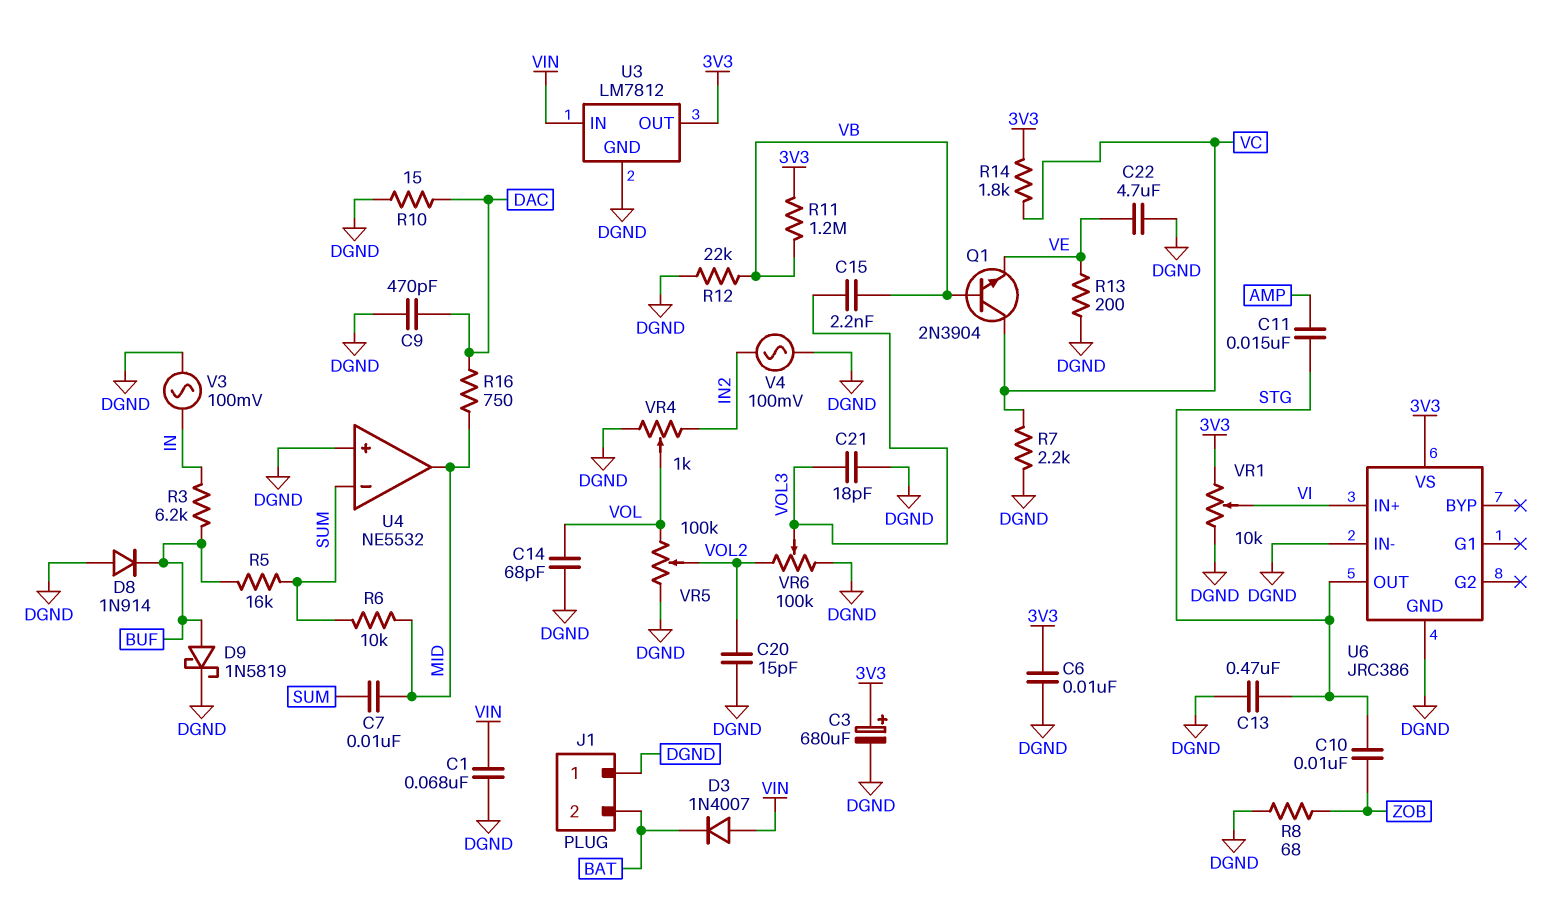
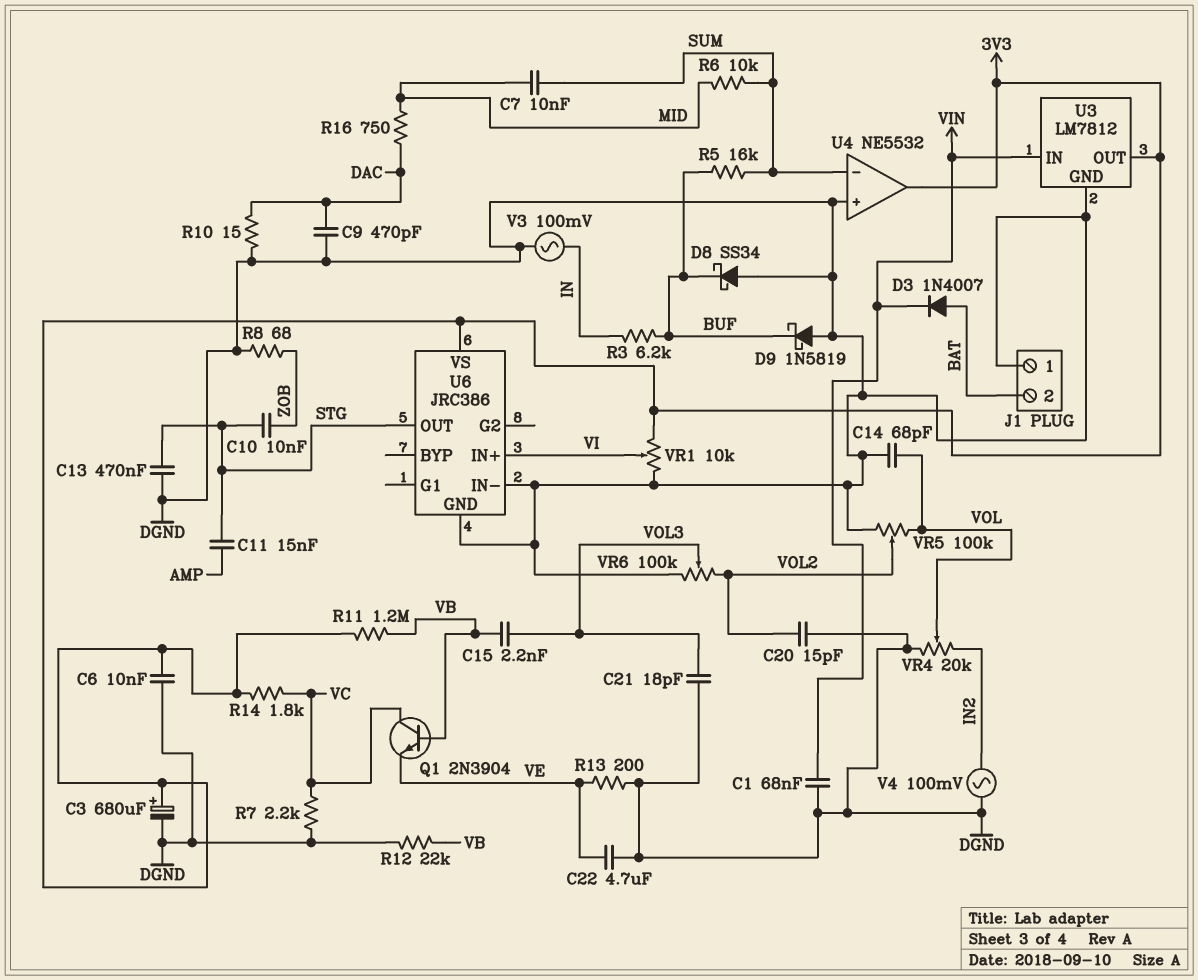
D3: diode 1N4007 (A VIN, K BAT) -> diode 1N4007 (A BAT, K VIN)
D8: diode 1N914 (A DGND, K BUF) -> schottky SS34 (A DGND, K BUF)
D9: schottky 1N5819 (A BUF, K DGND) -> schottky 1N5819 (A DGND, K BUF)
U4 pin out: MID -> 3V3
VR4: 1k (DGND, IN2, wiper VOL) -> 20k (DGND, IN2, wiper VOL)

